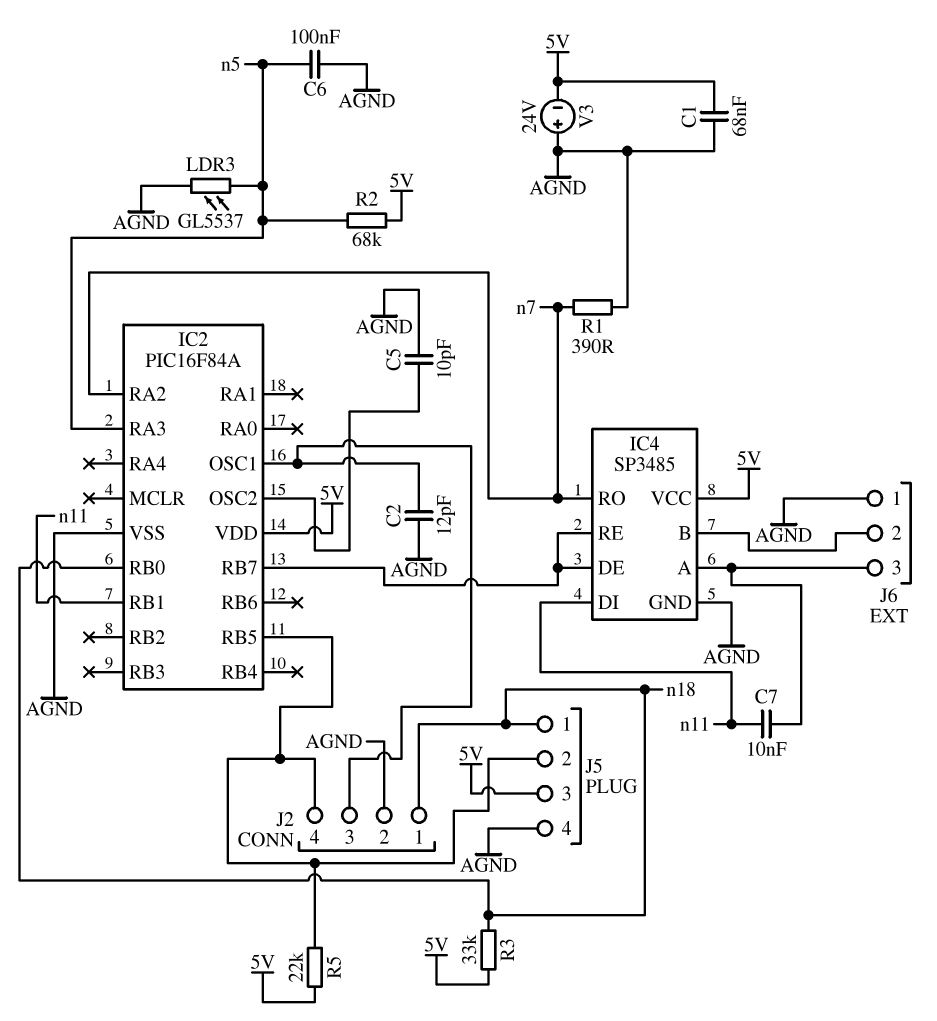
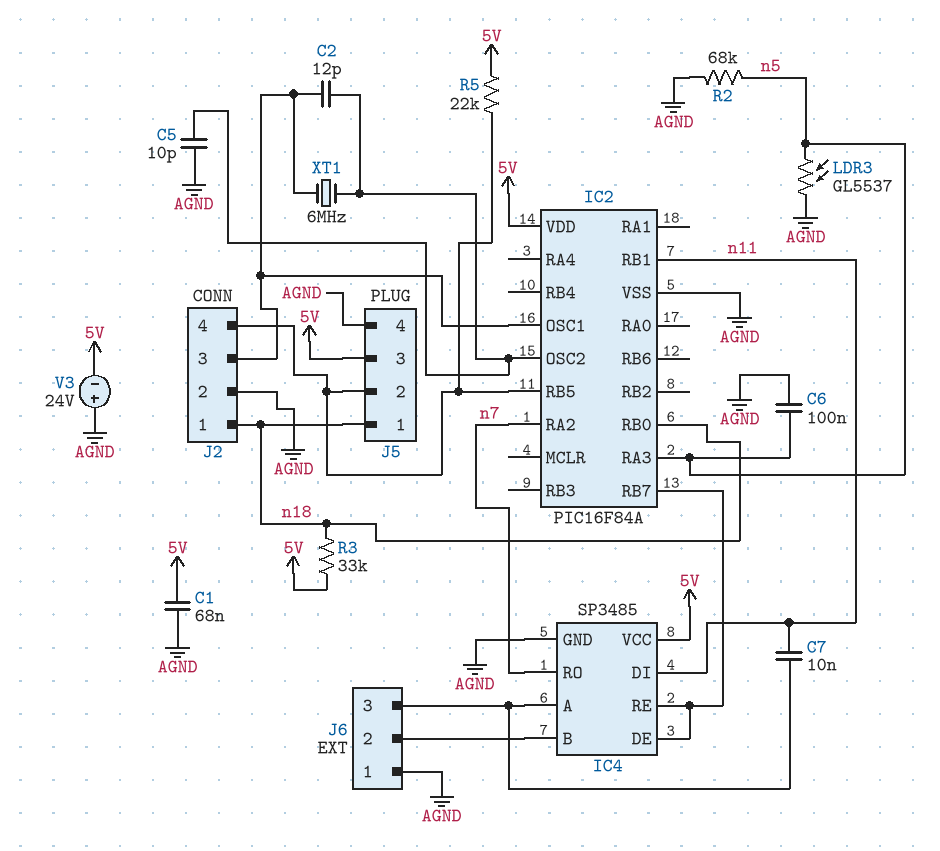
C2: 12pF (AGND, IC2/OSC1) -> 12pF (IC2/OSC1, IC2/OSC2)
R1: 390 (AGND, n7) -> none
R2: 68k (5V, n5) -> 68k (AGND, n5)
XT1: none -> 6MHz (IC2/OSC1, IC2/OSC2)

